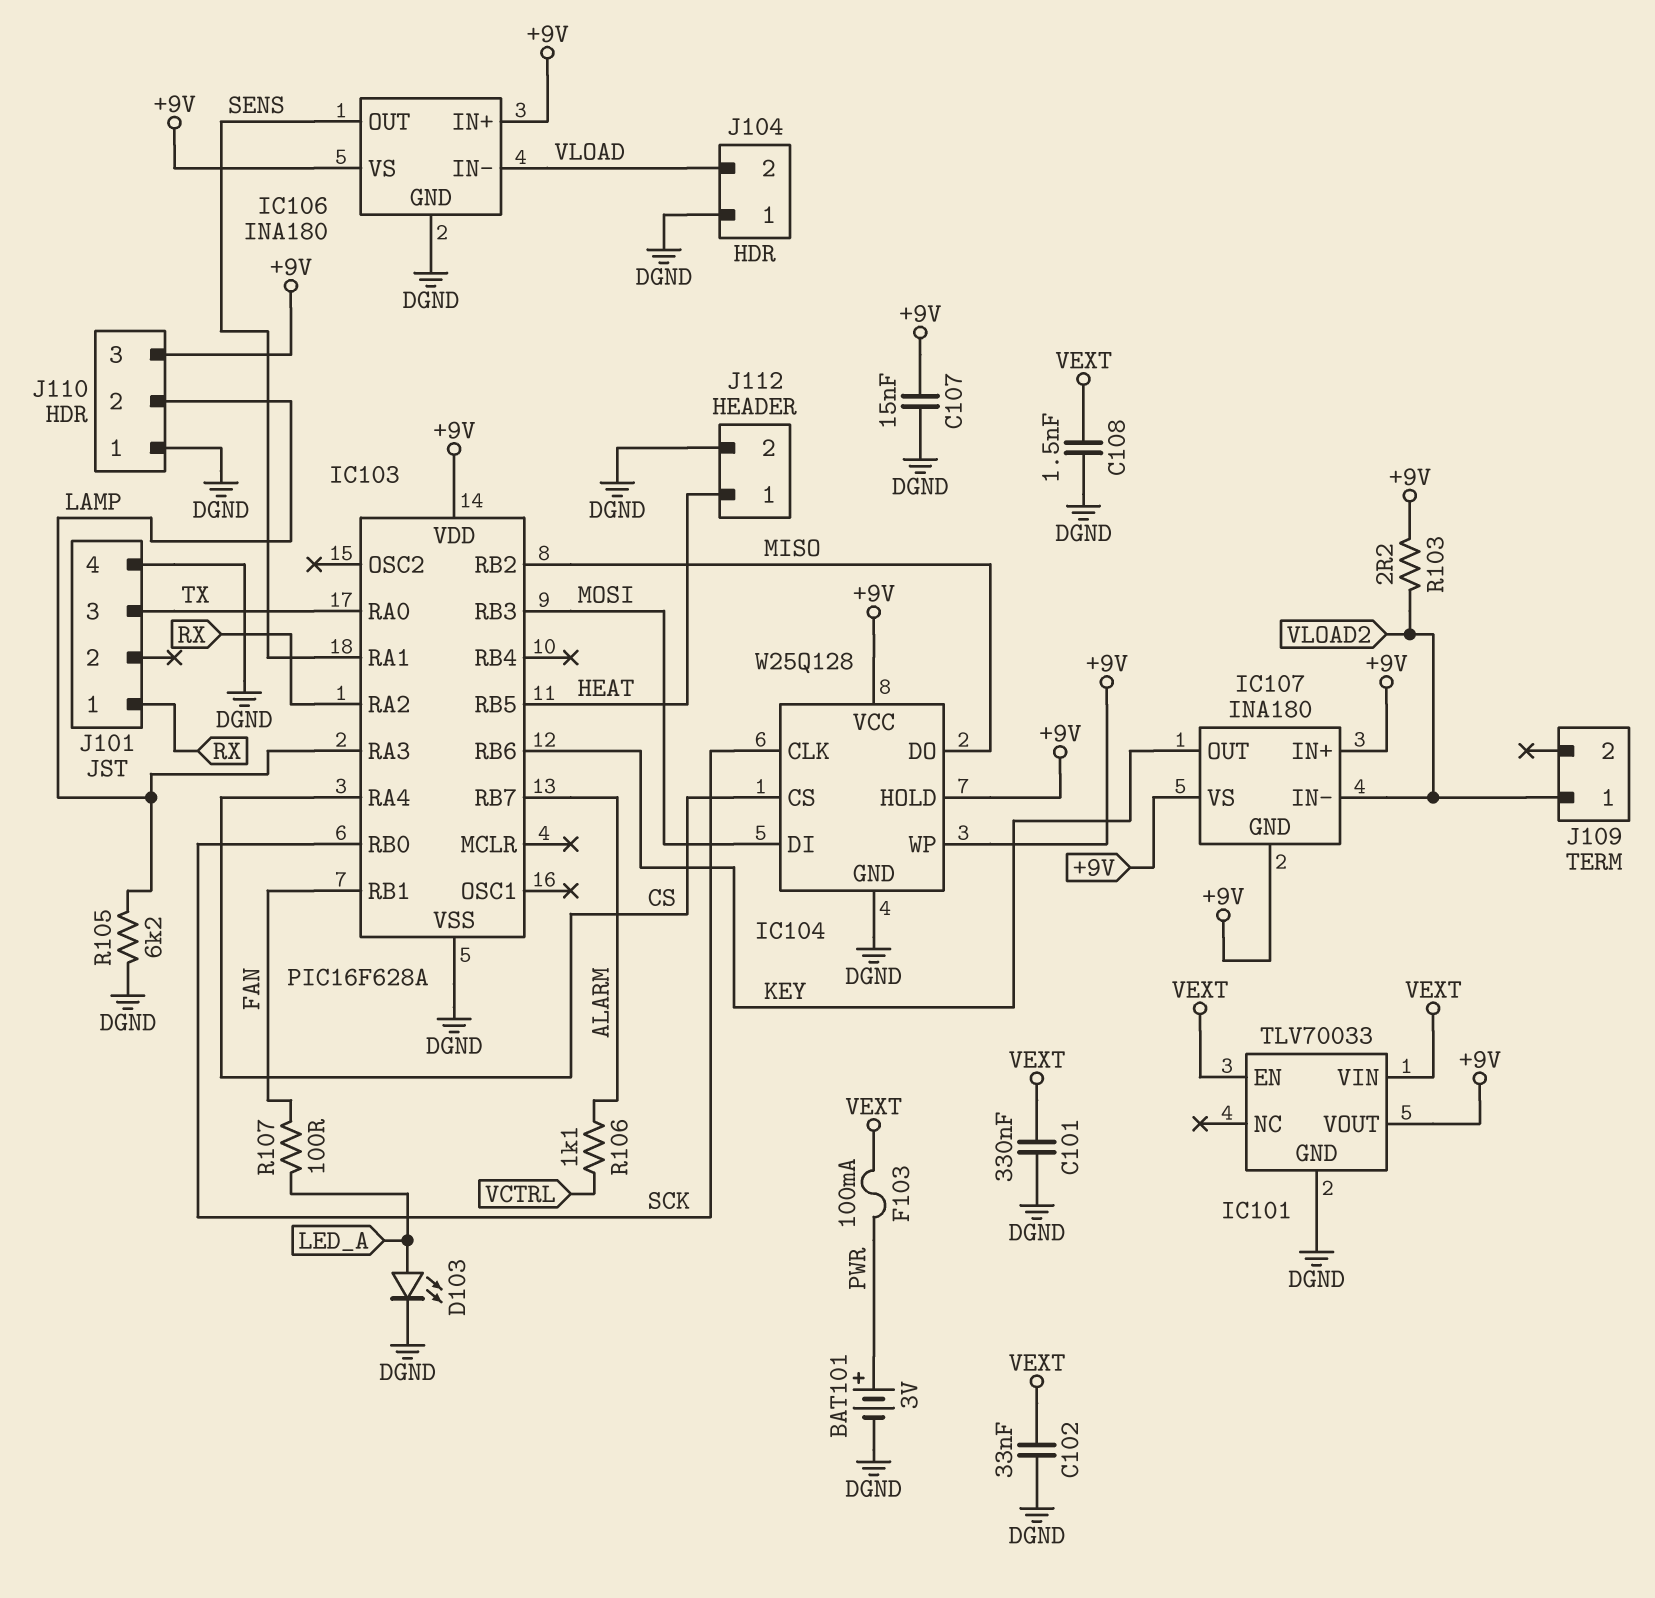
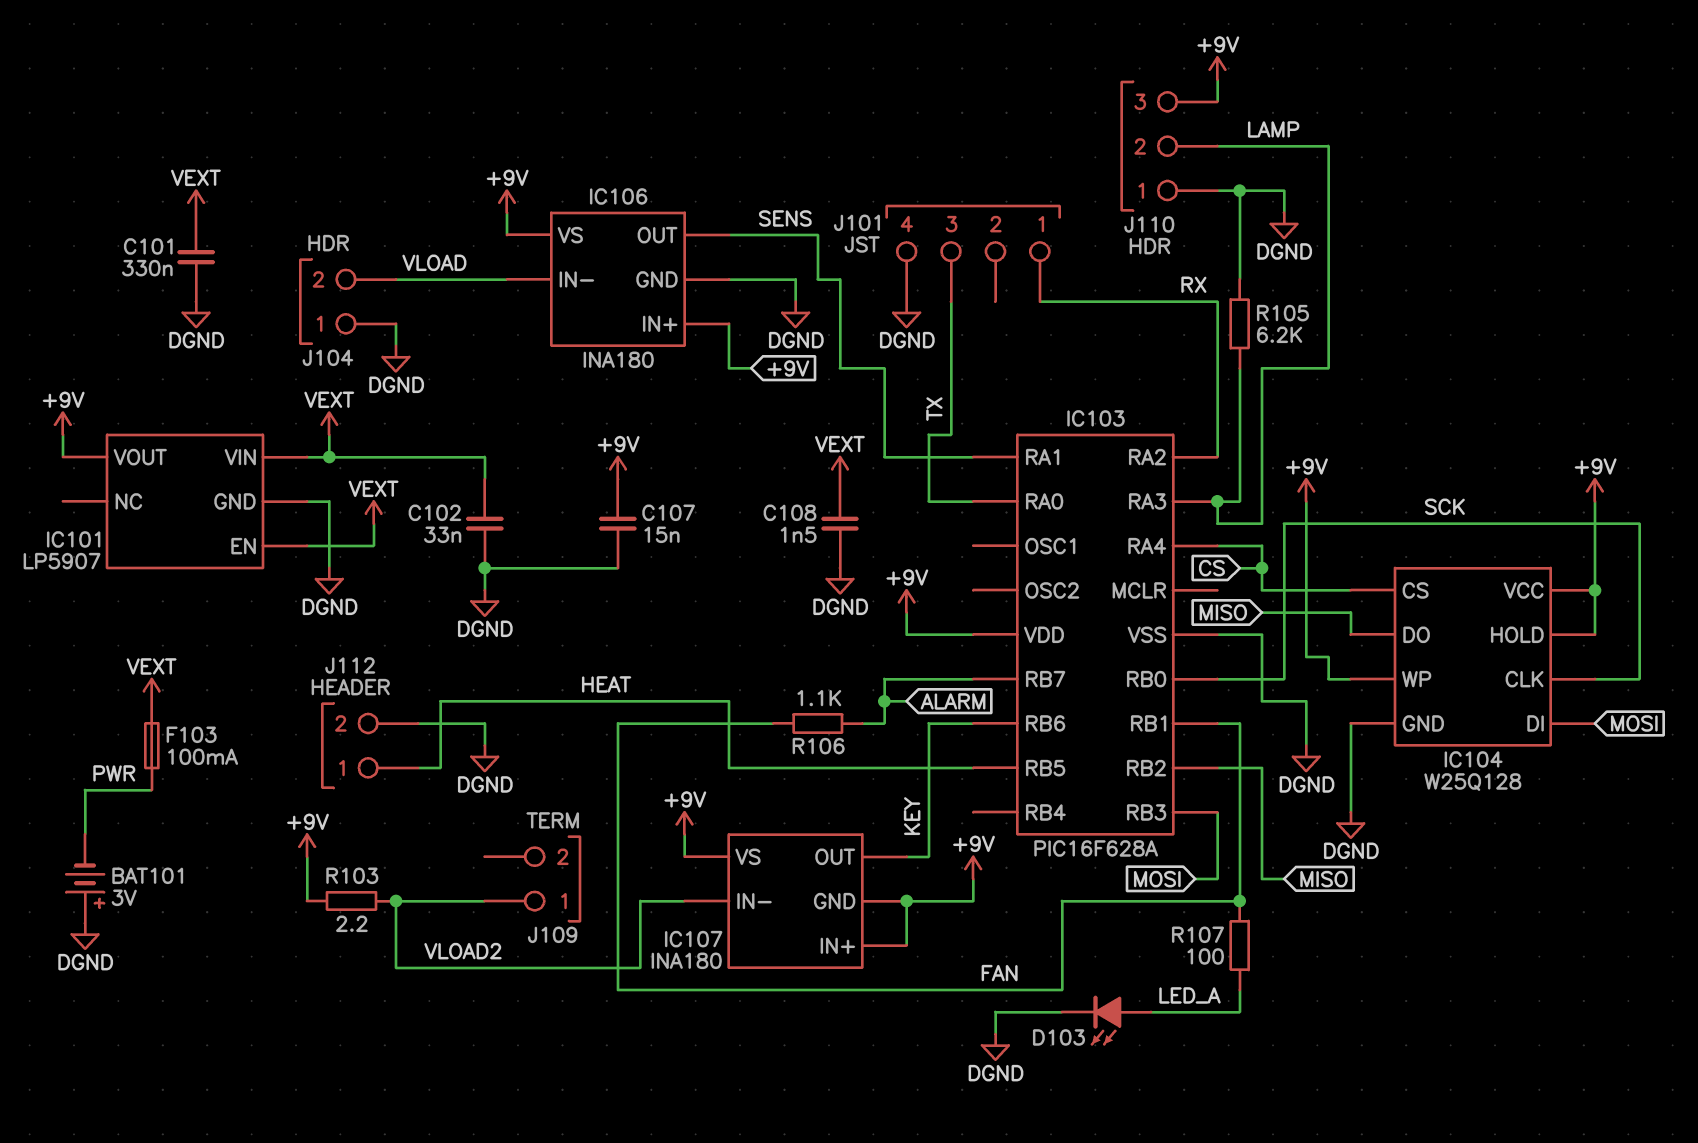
BAT101: 3V (plus PWR, minus DGND) -> 3V (plus DGND, minus PWR)
IC101: TLV70033 -> LP5907
R106: 1.1k (ALARM, VCTRL) -> 1.1k (ALARM, FAN)

